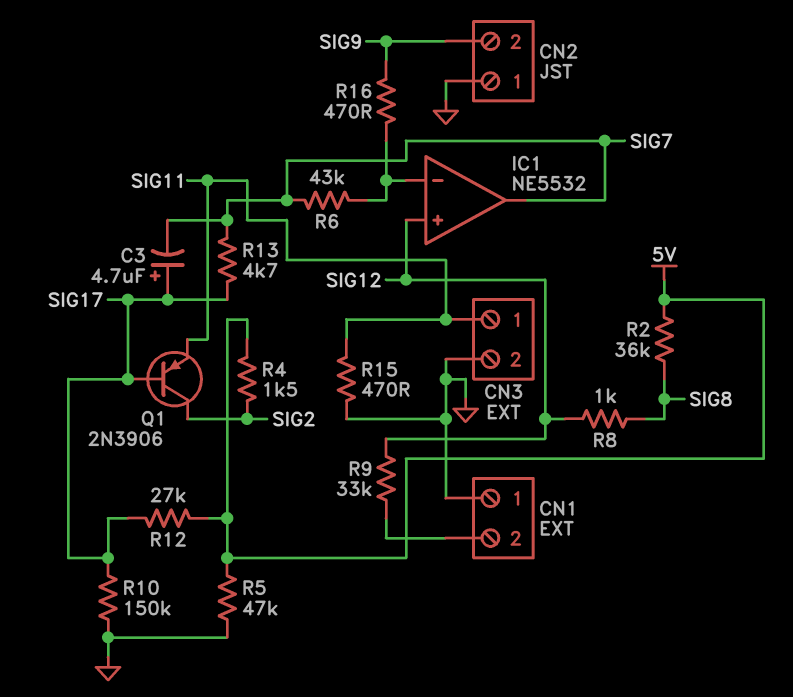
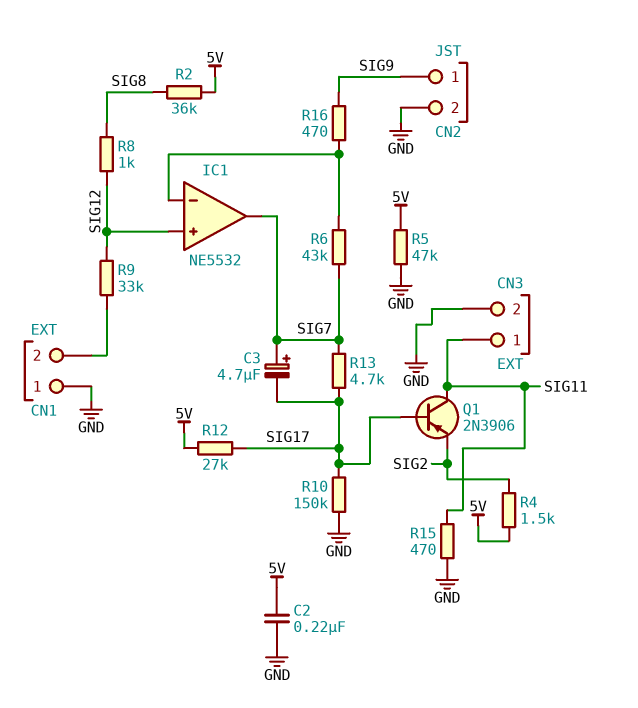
C2: none -> 220nF (5V, GND)
C3: 4.7uF (plus SIG17, minus SIG7) -> 4.7uF (plus SIG7, minus SIG17)
CN2 pin 1: GND -> SIG9
CN2 pin 2: SIG9 -> GND
Q1: PNP 2N3906 (B SIG17, C SIG2, E SIG11) -> PNP 2N3906 (B SIG17, C SIG11, E SIG2)

